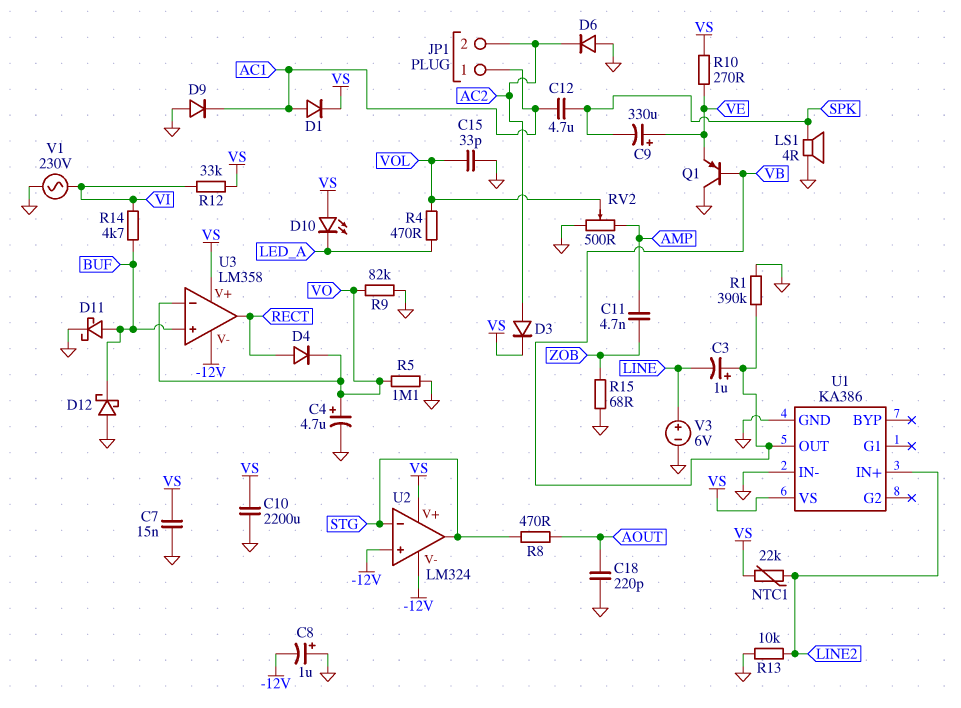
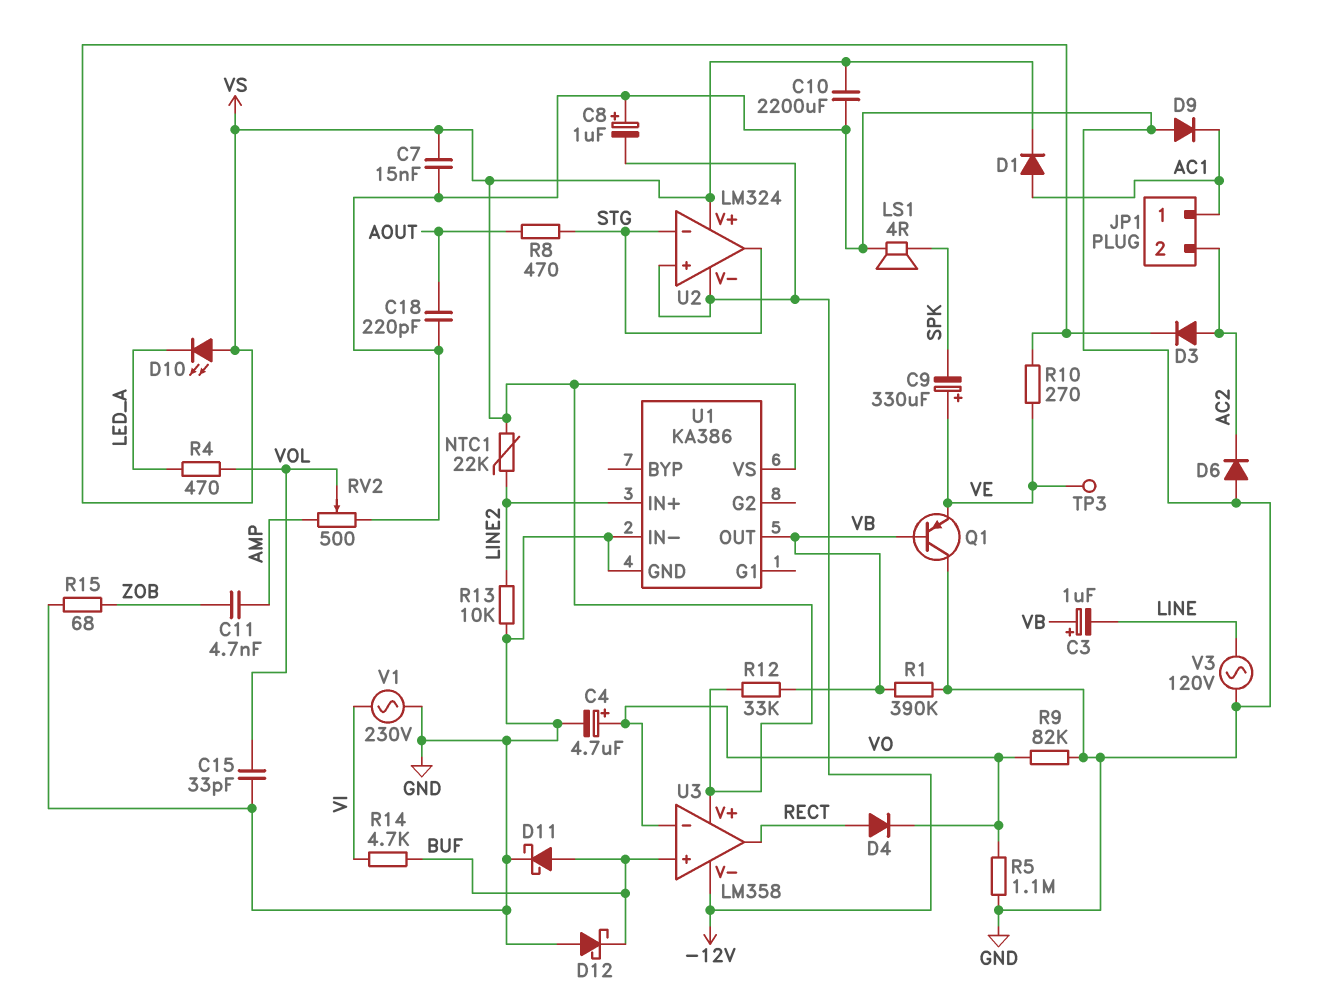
C12: 4.7uF (AC1, SPK) -> none
R12: 33k (VI, VS) -> 33k (VB, VS)
TP3: none -> test point (VE)
V3: 6V (plus LINE, minus GND) -> AC 120V (GND, LINE)

